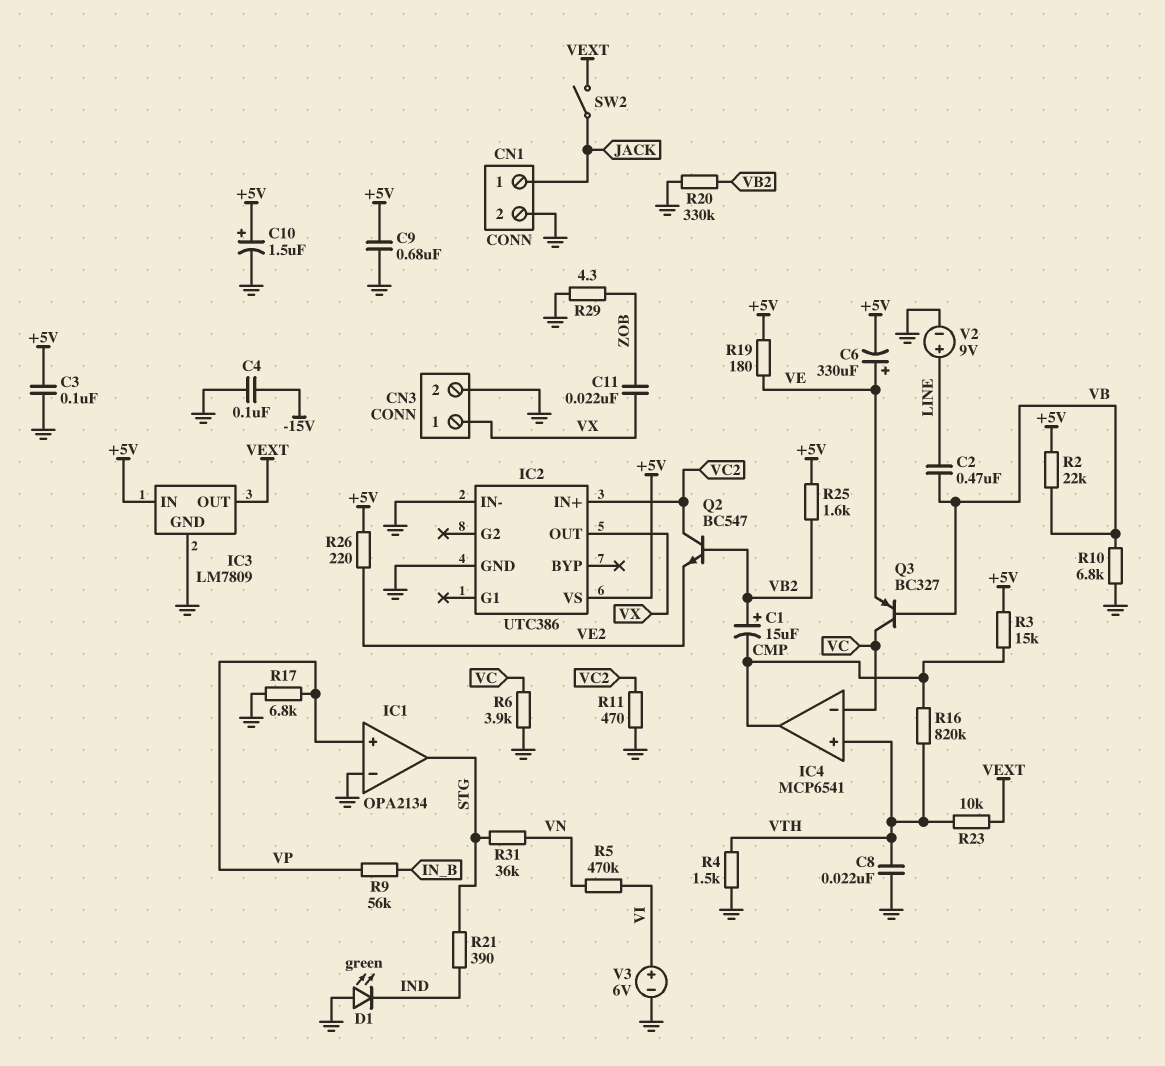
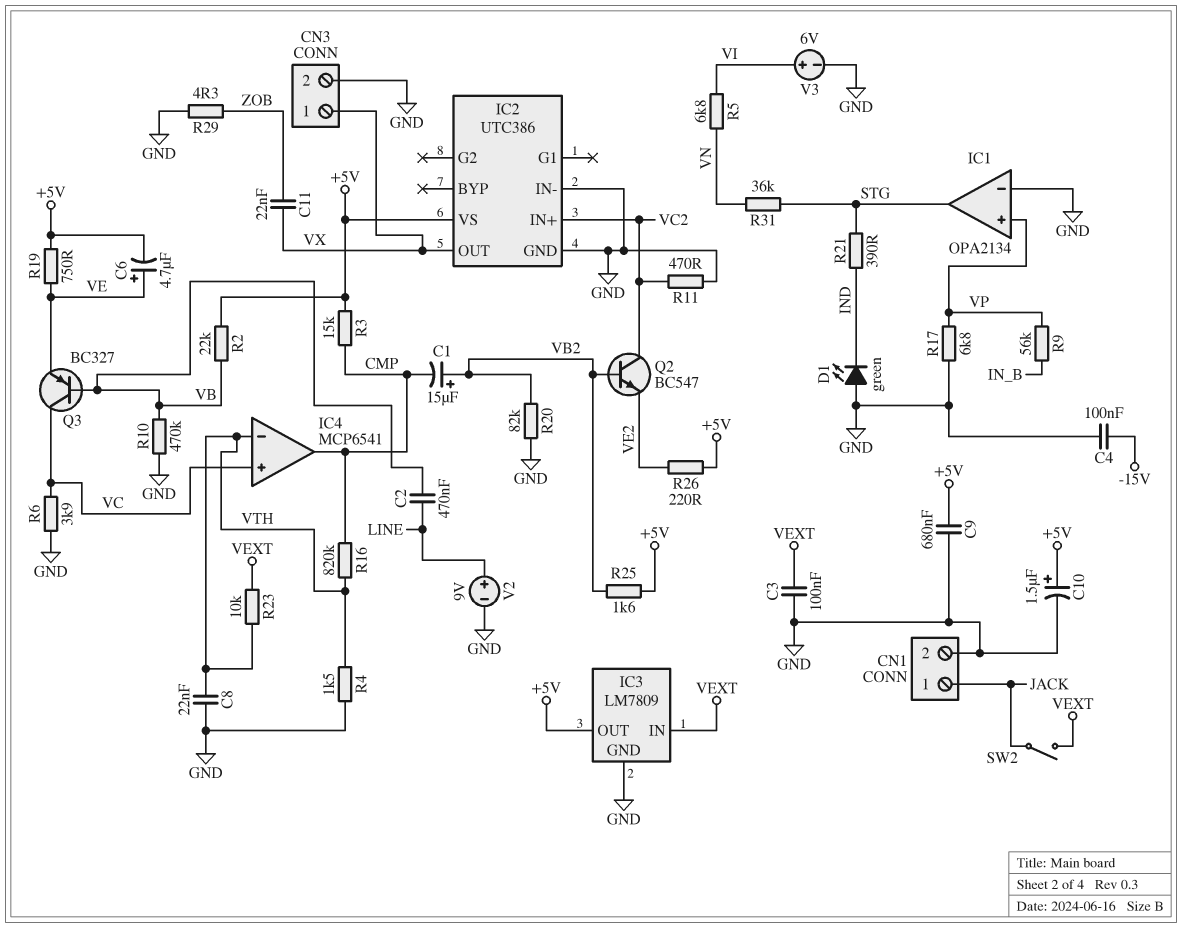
C3: 100nF (+5V, GND) -> 100nF (GND, VEXT)
C6: 330uF (plus VE, minus +5V) -> 4.7uF (plus VE, minus +5V)
IC3 pin IN: +5V -> VEXT
IC3 pin OUT: VEXT -> +5V
IC4 pin in+: VTH -> VC
IC4 pin in-: VC -> VTH
R5: 470k (VI, VN) -> 6.8k (VI, VN)
R10: 6.8k (GND, VB) -> 470k (GND, VB)
R19: 180 (+5V, VE) -> 750 (+5V, VE)
R20: 330k (GND, VB2) -> 82k (GND, VB2)

